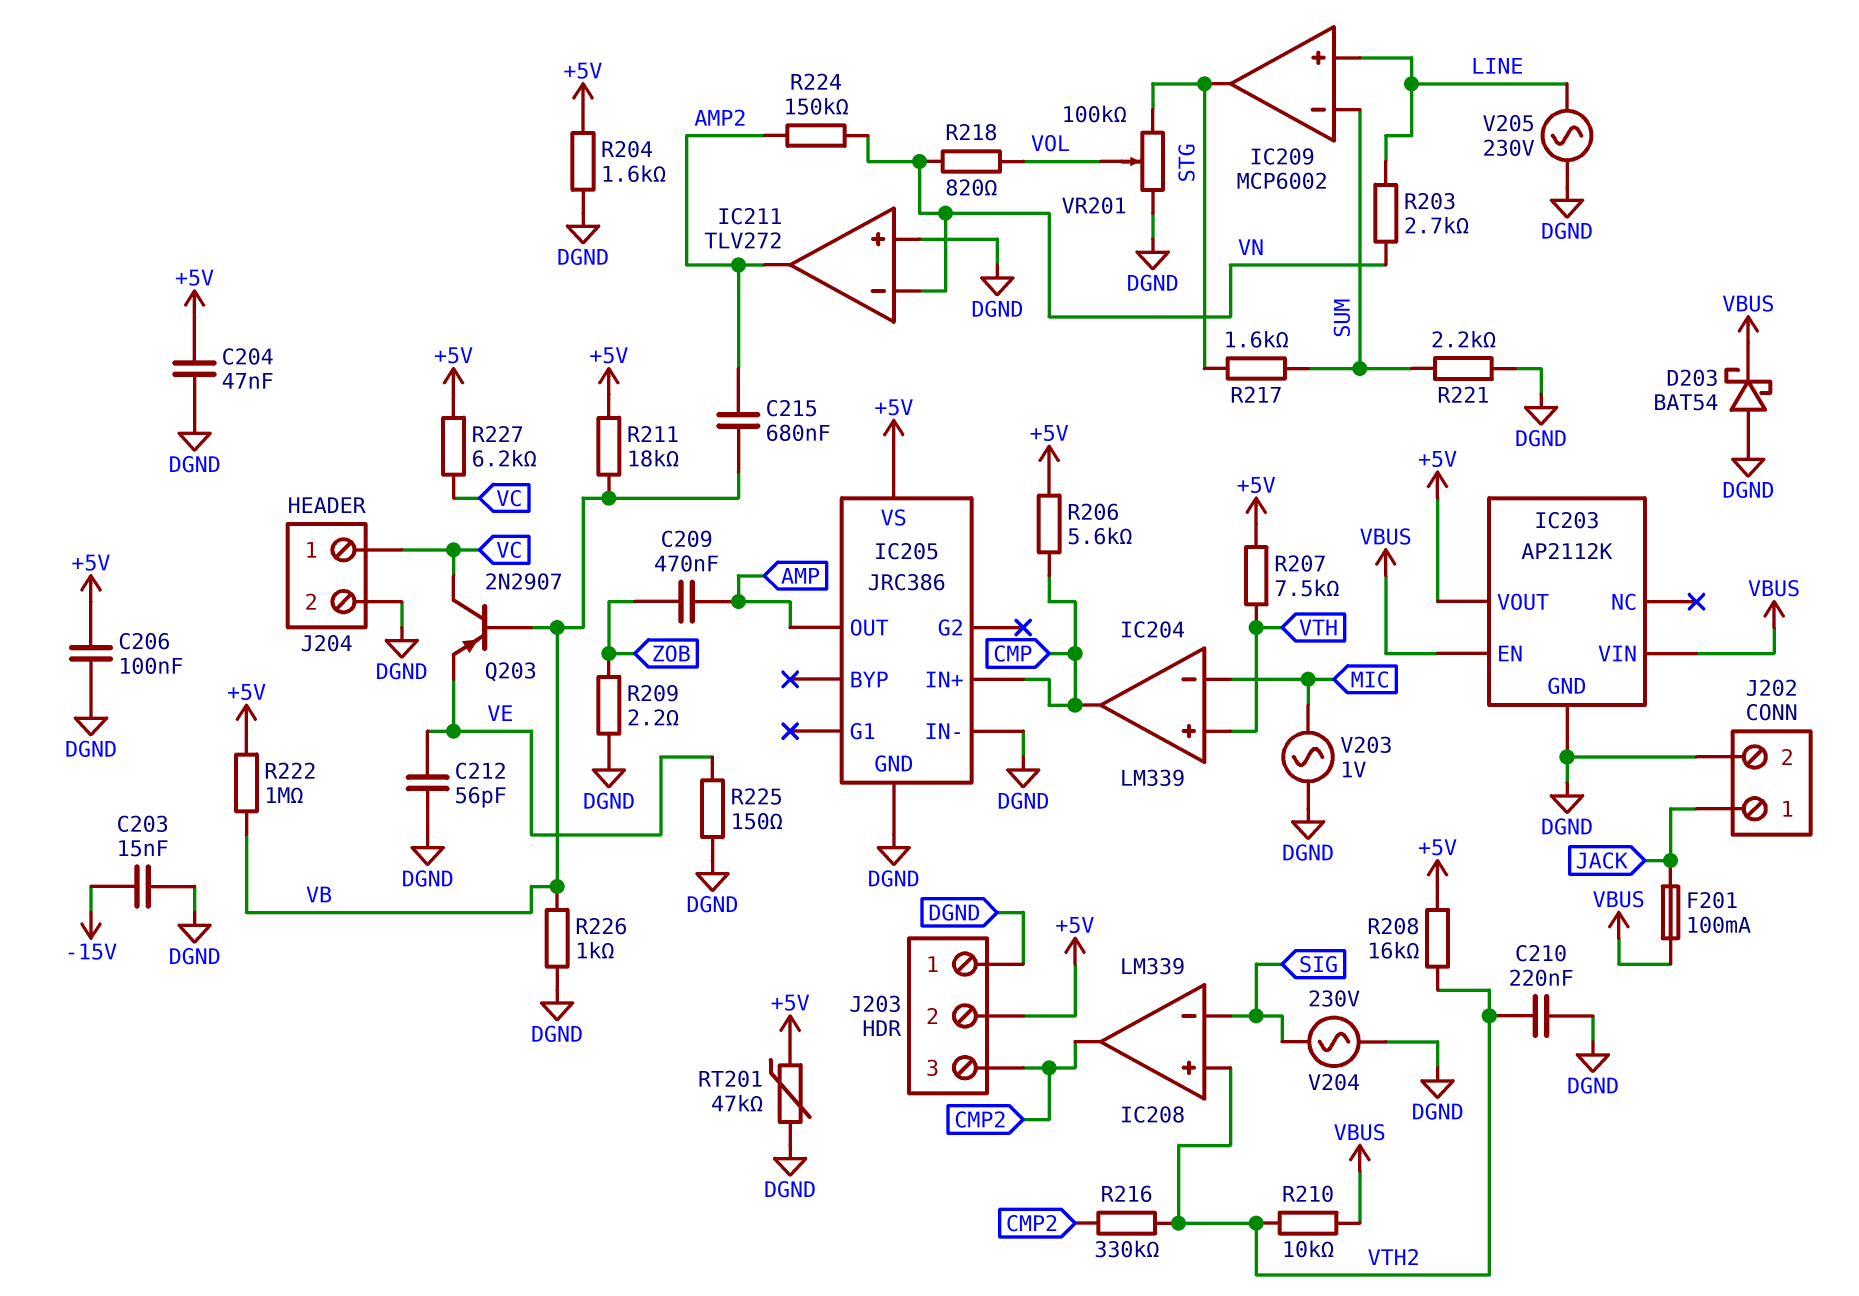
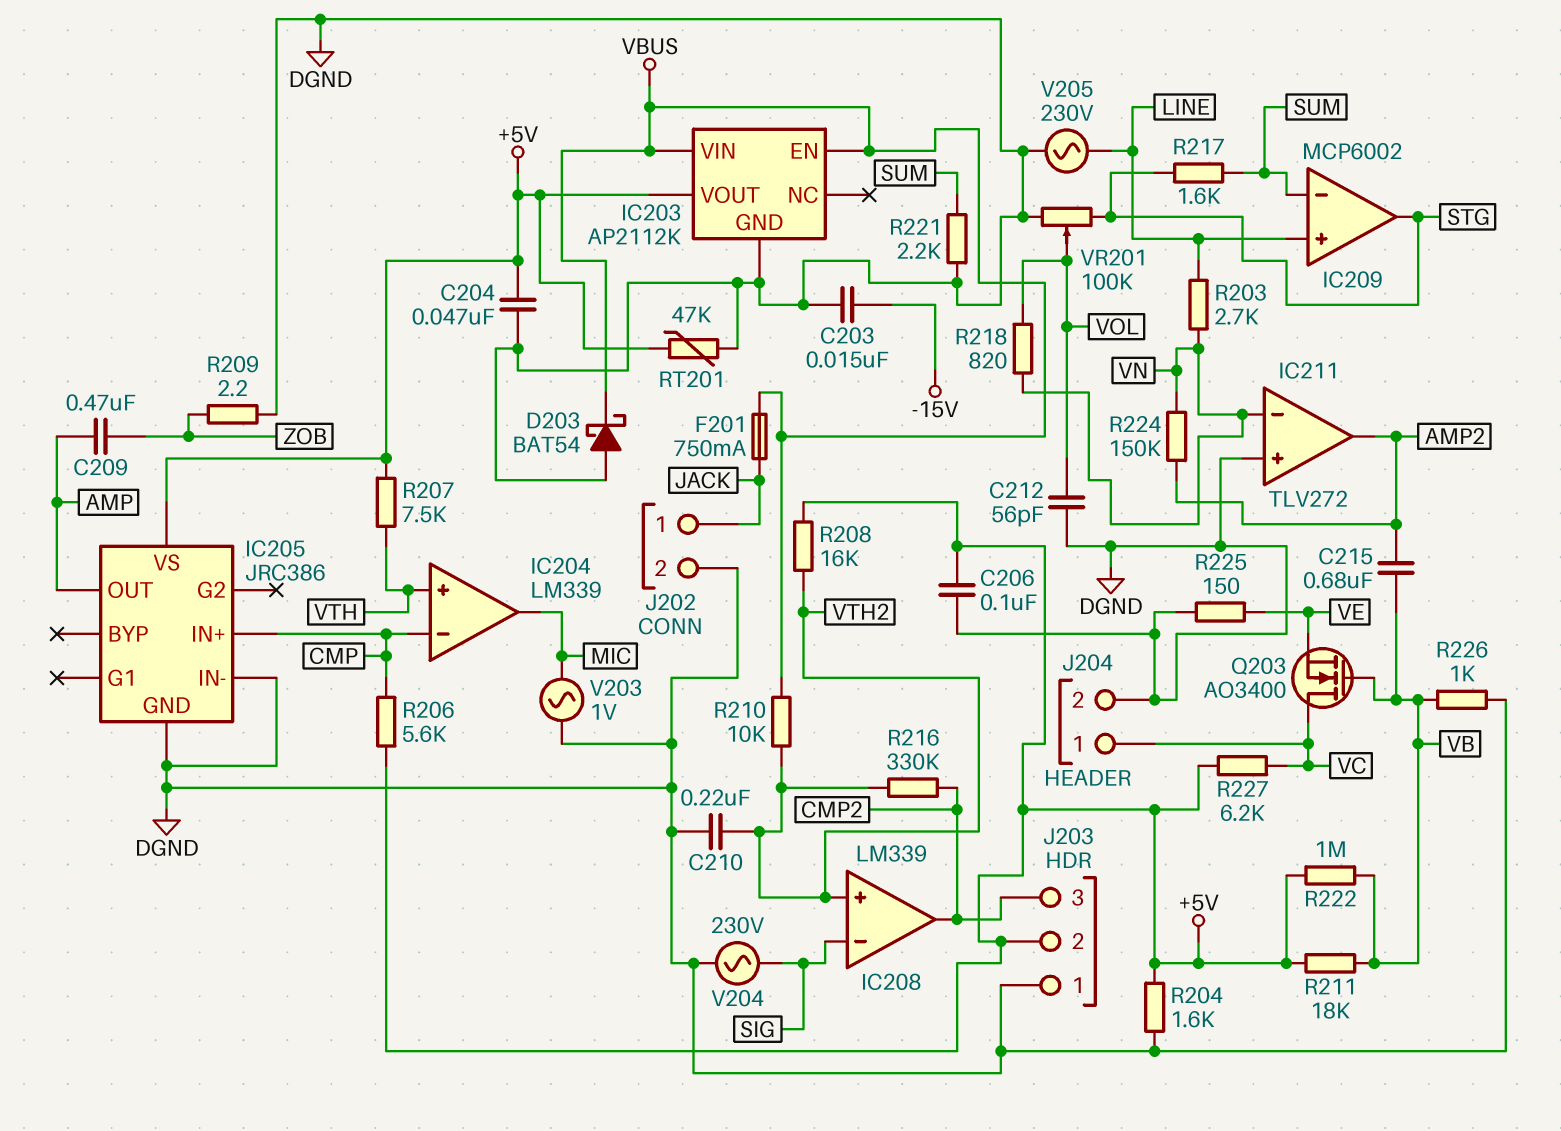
C212: 56pF (DGND, VE) -> 56pF (DGND, VOL)
F201: 100mA (JACK, VBUS) -> 750mA (JACK, VBUS)
IC204 pin in-: MIC -> CMP
IC204 pin out: CMP -> MIC
Q203: PNP 2N2907 (B VB, C VC, E VE) -> NMOS AO3400 (G VB, D VC, S VE)

